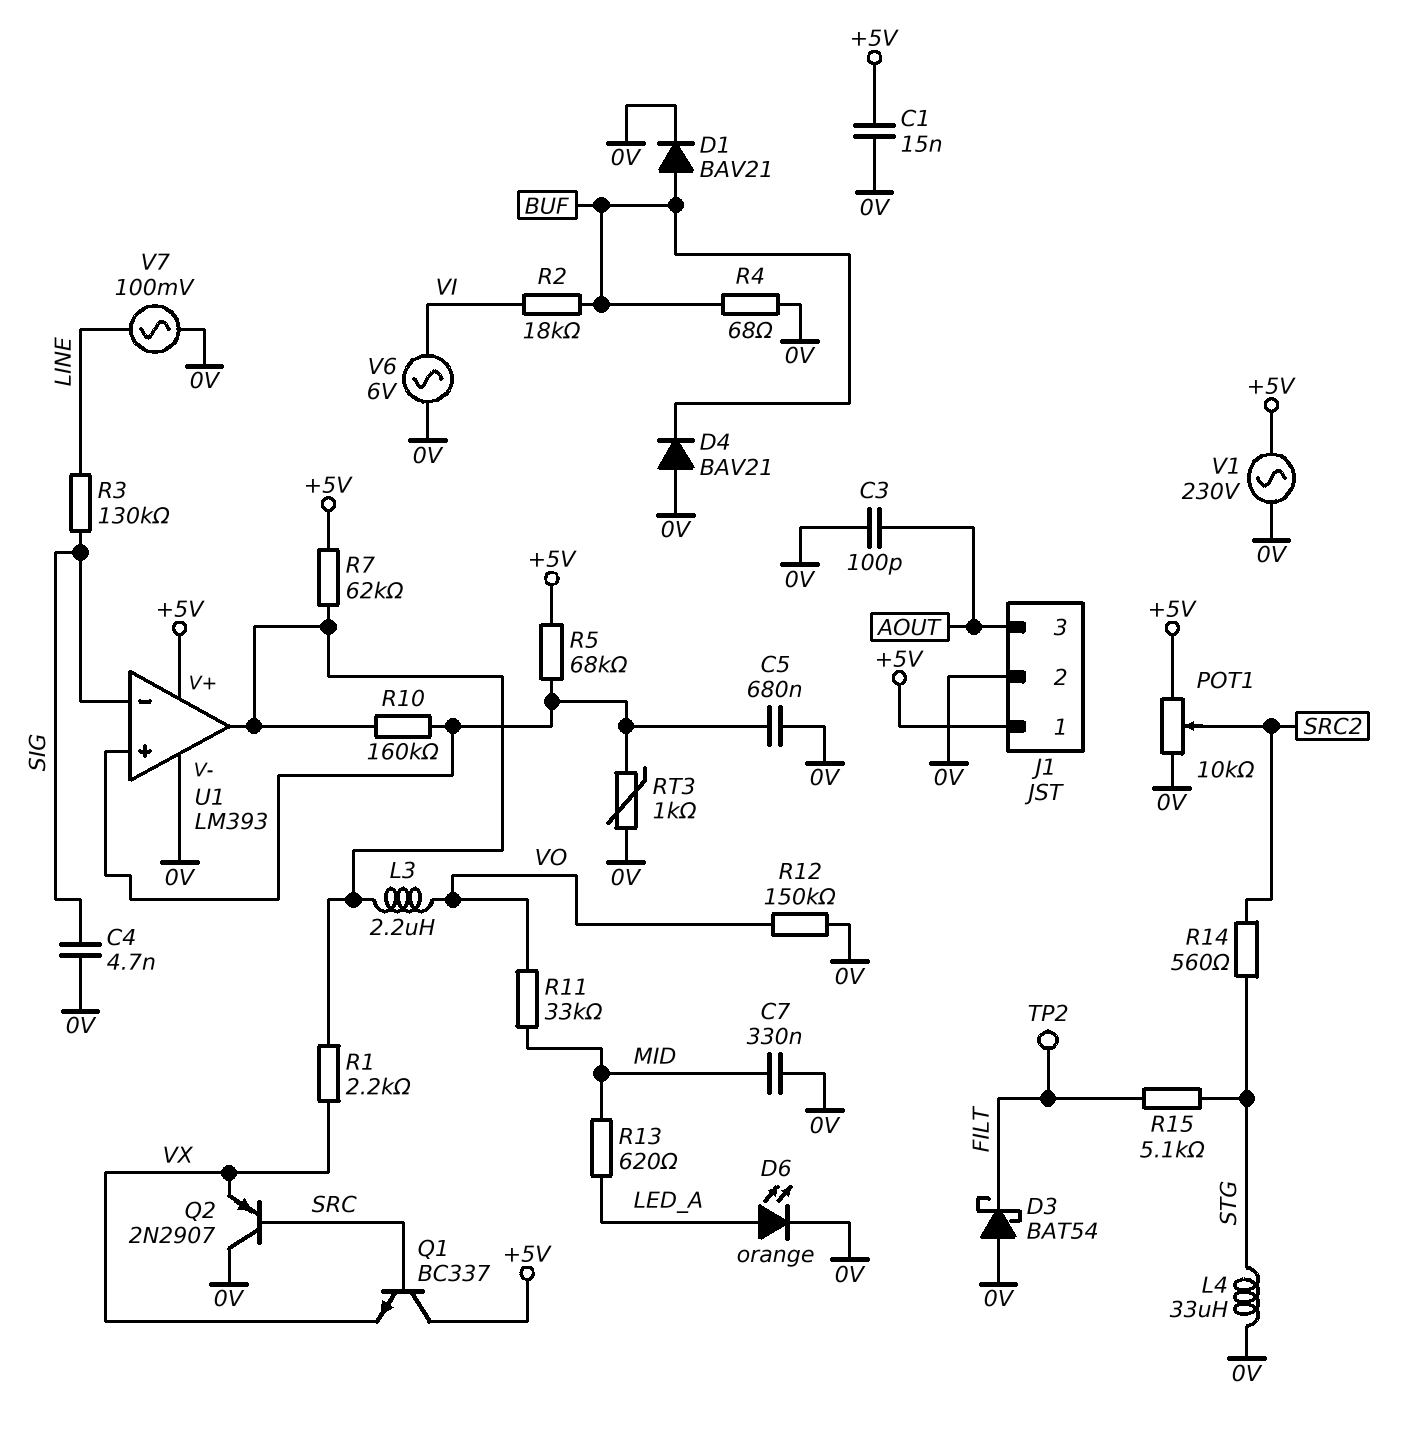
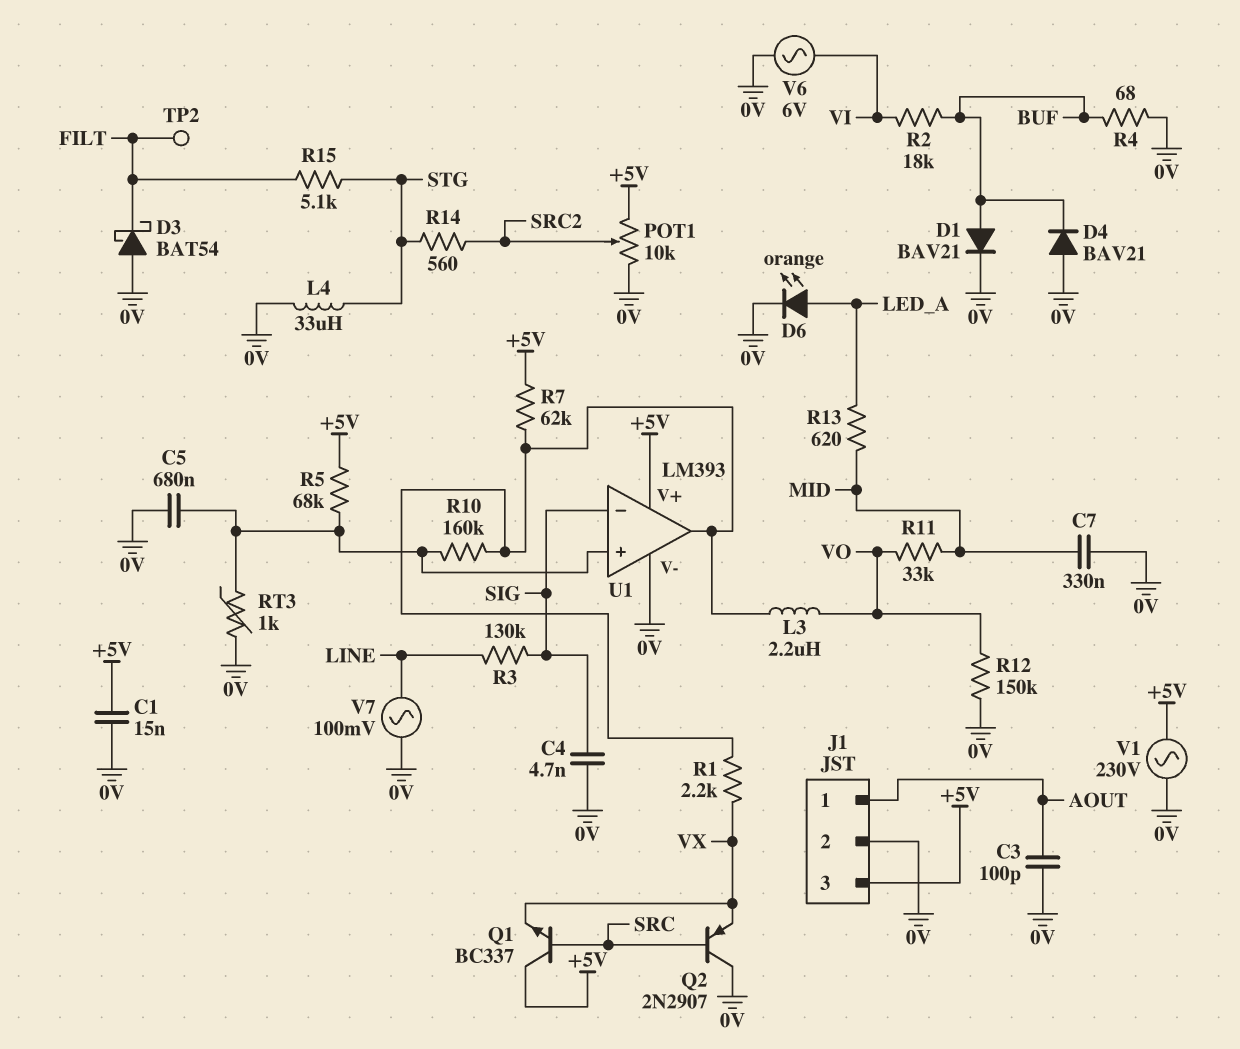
J1 pin 1: +5V -> AOUT
J1 pin 3: AOUT -> +5V

